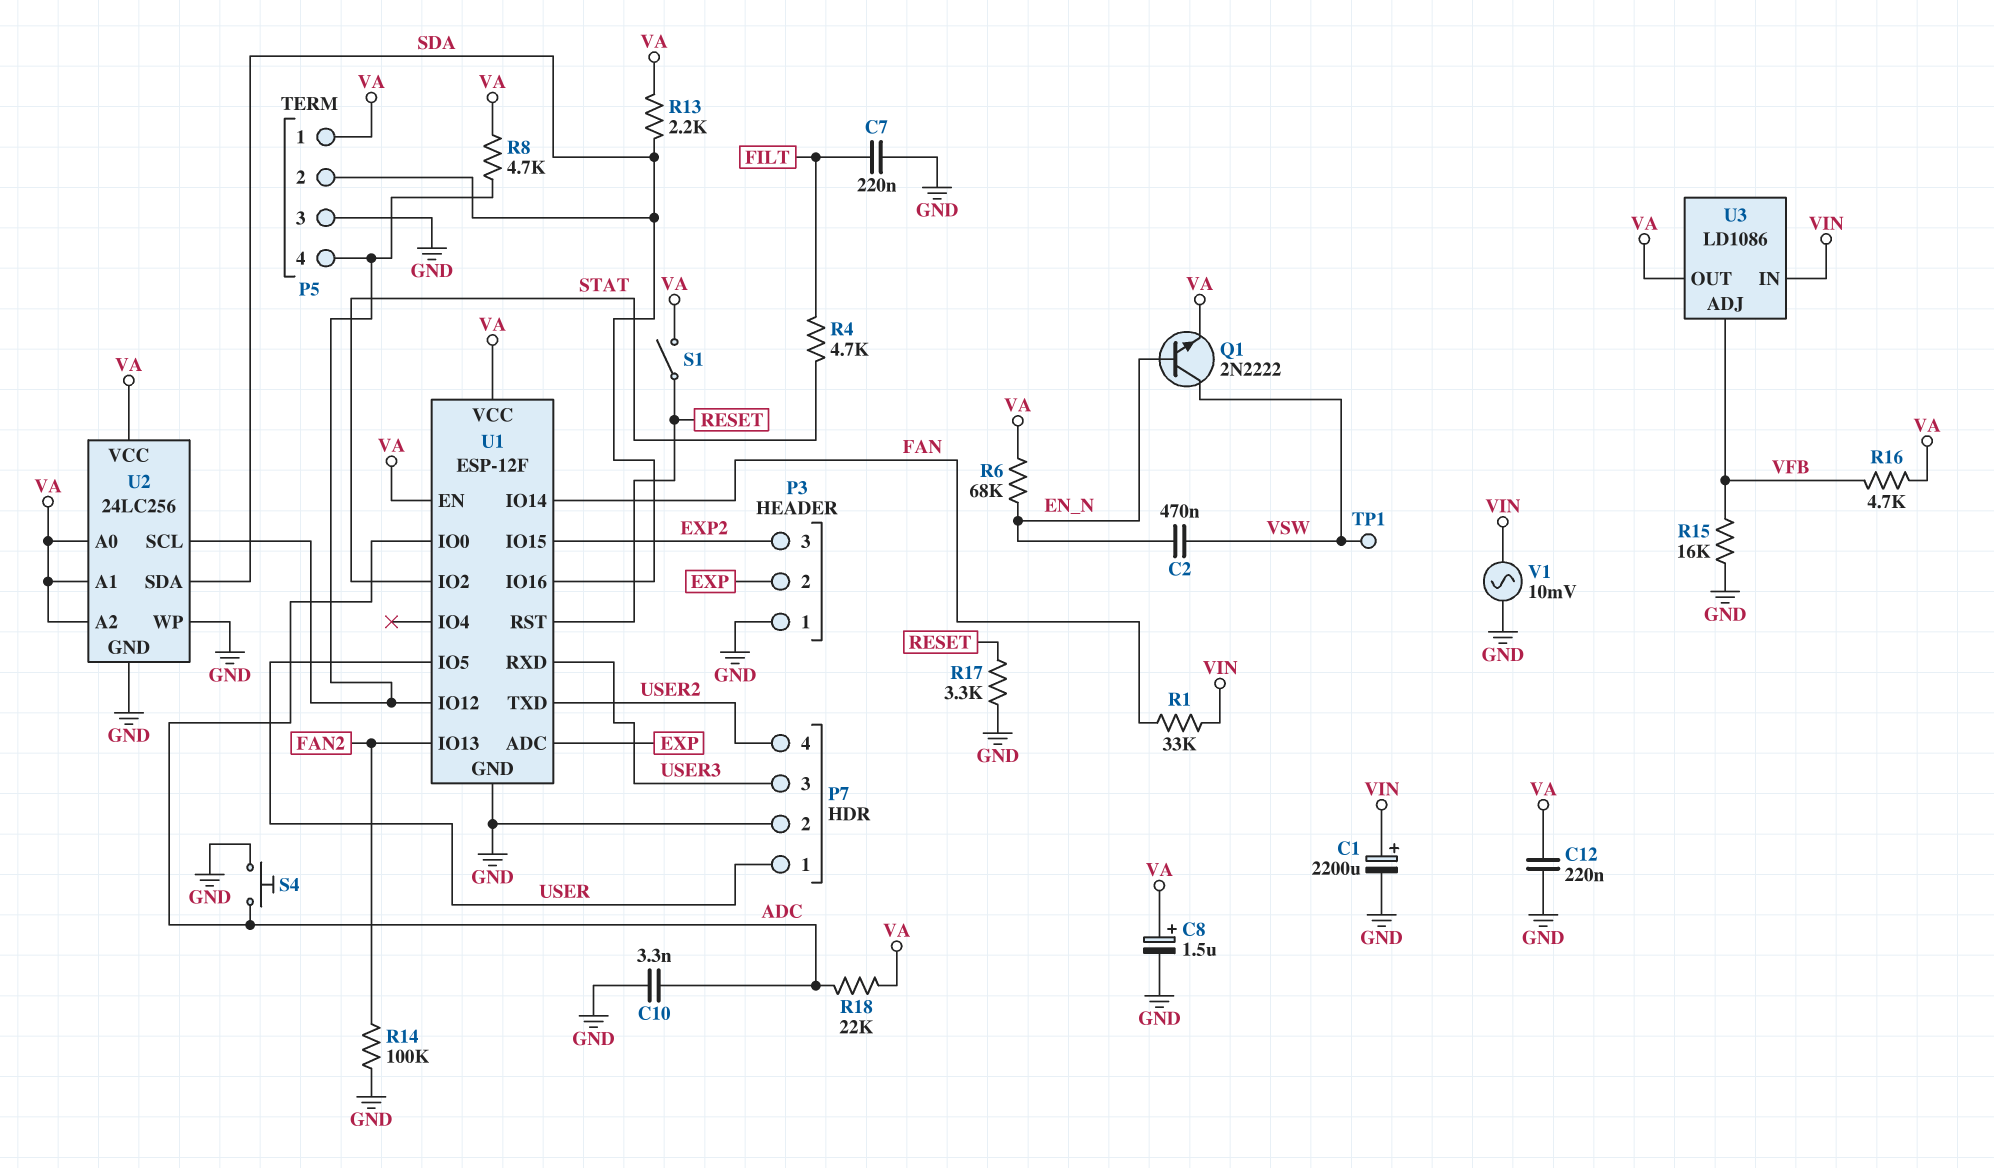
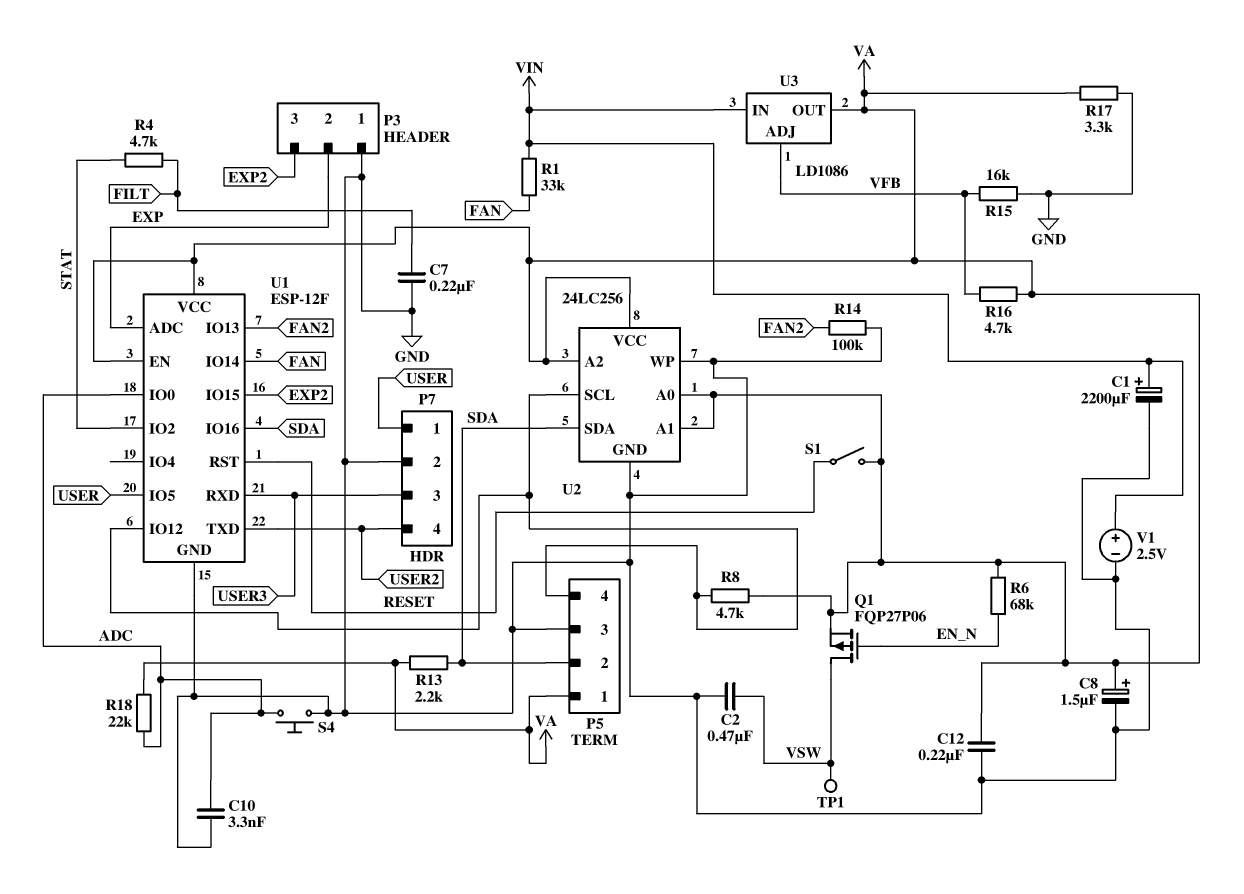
C2: 470nF (EN_N, VSW) -> 470nF (GND, VSW)
Q1: NPN 2N2222 (B EN_N, C VSW, E VA) -> PMOS FQP27P06 (G EN_N, D VSW, S VA)
R17: 3.3k (GND, RESET) -> 3.3k (GND, VA)
V1: AC 10mV (GND, VIN) -> 2.5V (plus VIN, minus GND)

